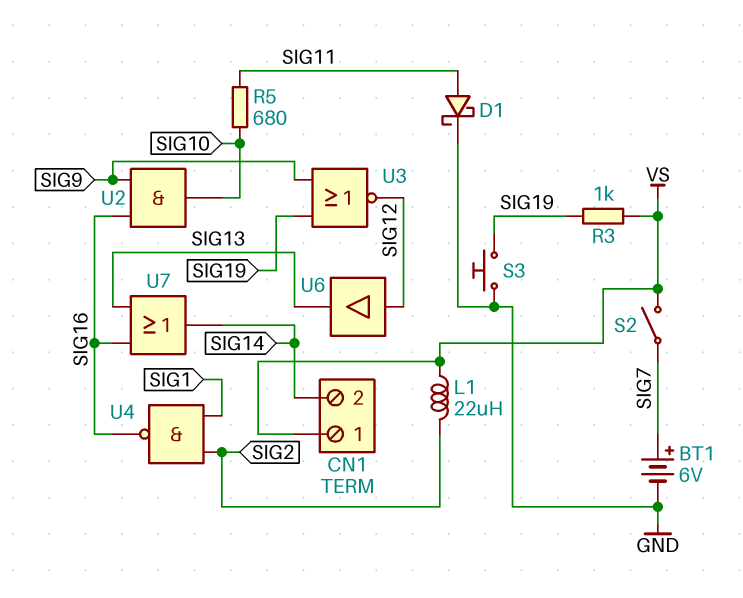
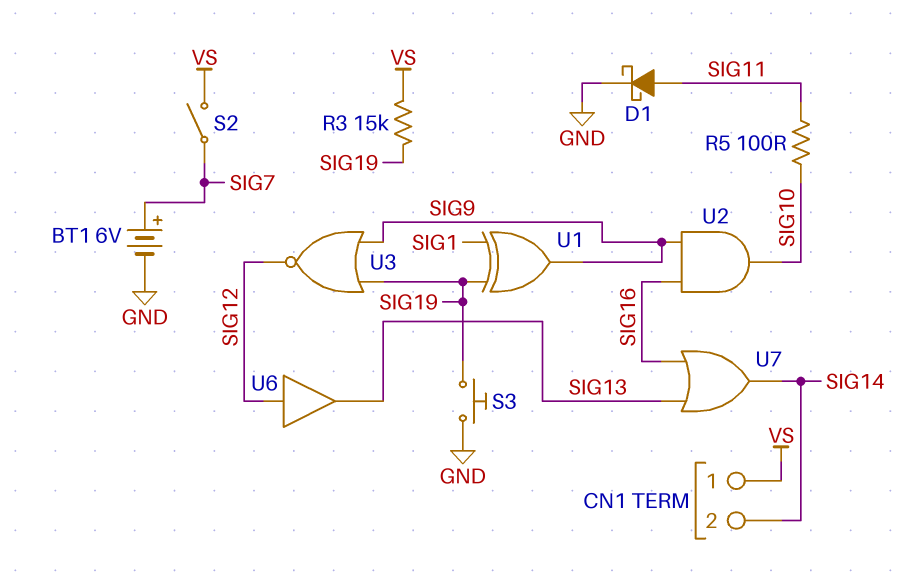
L1: 22uH (SIG2, VS) -> none
R3: 1k (SIG19, VS) -> 15k (SIG19, VS)
R5: 680 (SIG10, SIG11) -> 100 (SIG10, SIG11)
U1: none -> XOR (in SIG1, in SIG19, out SIG9)
U4: NAND (in SIG1, in SIG2, out SIG16) -> none

